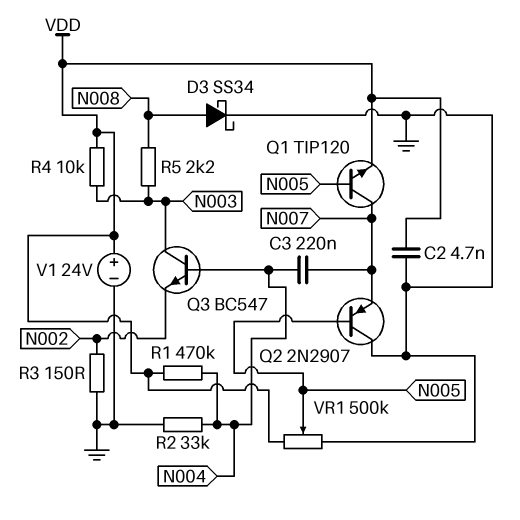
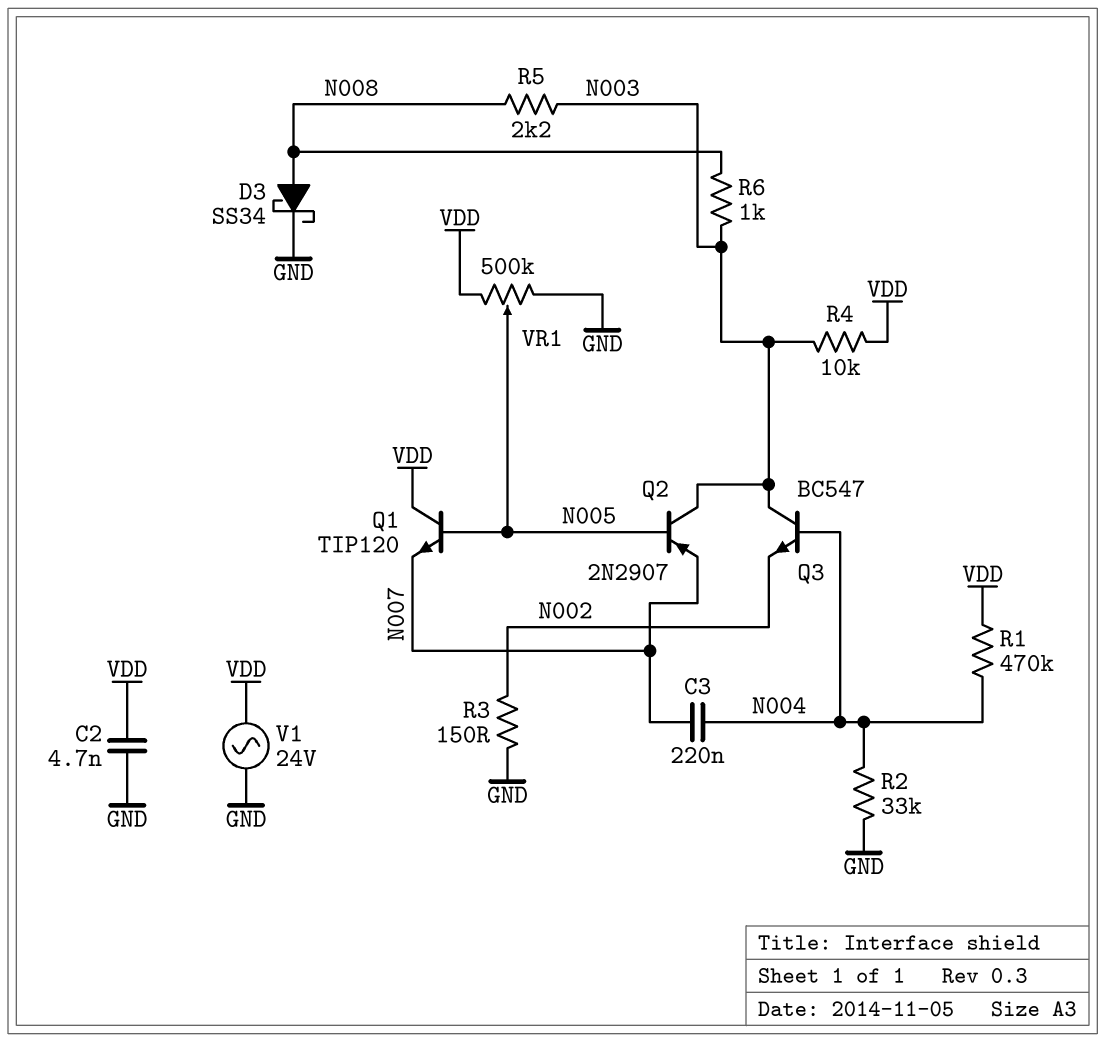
Q1: NPN TIP120 (B N005, C N007, E VDD) -> NPN TIP120 (B N005, C VDD, E N007)
Q2: PNP 2N2907 (B N005, C GND, E N007) -> PNP 2N2907 (B N005, C N003, E N007)
R6: none -> 1k (N003, N008)
V1: 24V (plus VDD, minus GND) -> AC 24V (GND, VDD)

